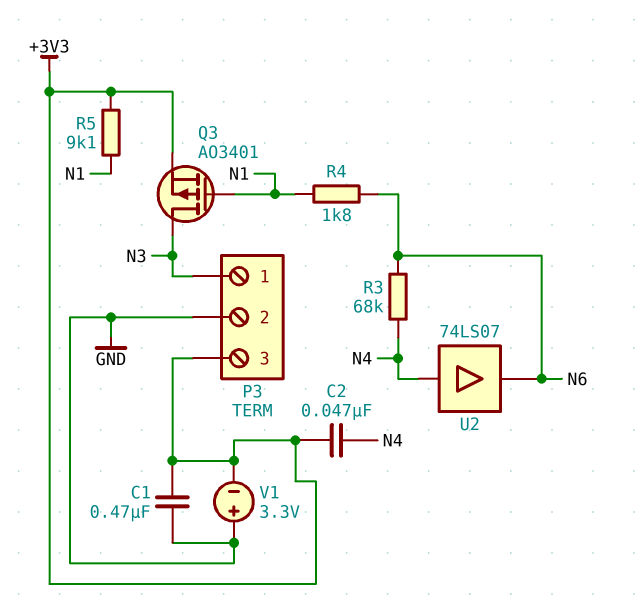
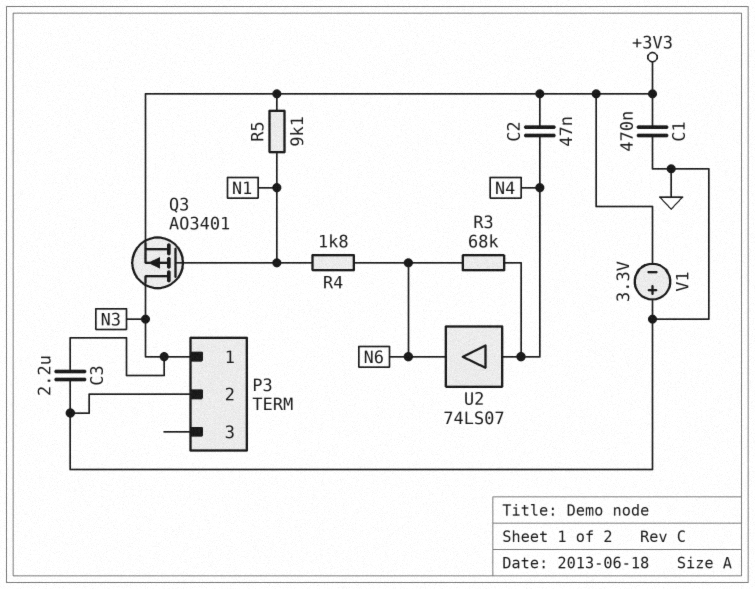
C3: none -> 2.2uF (GND, N3)
P3 pin 3: +3V3 -> none

